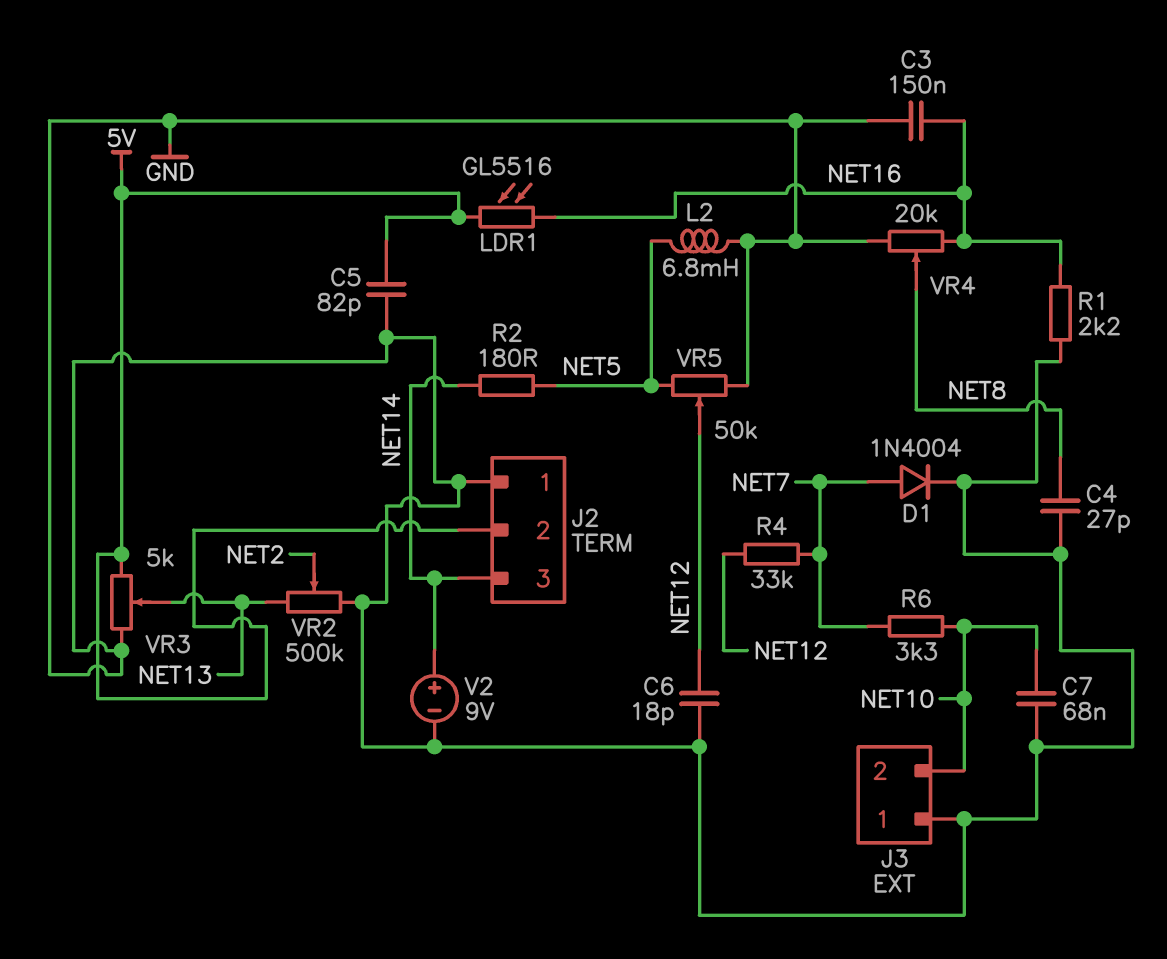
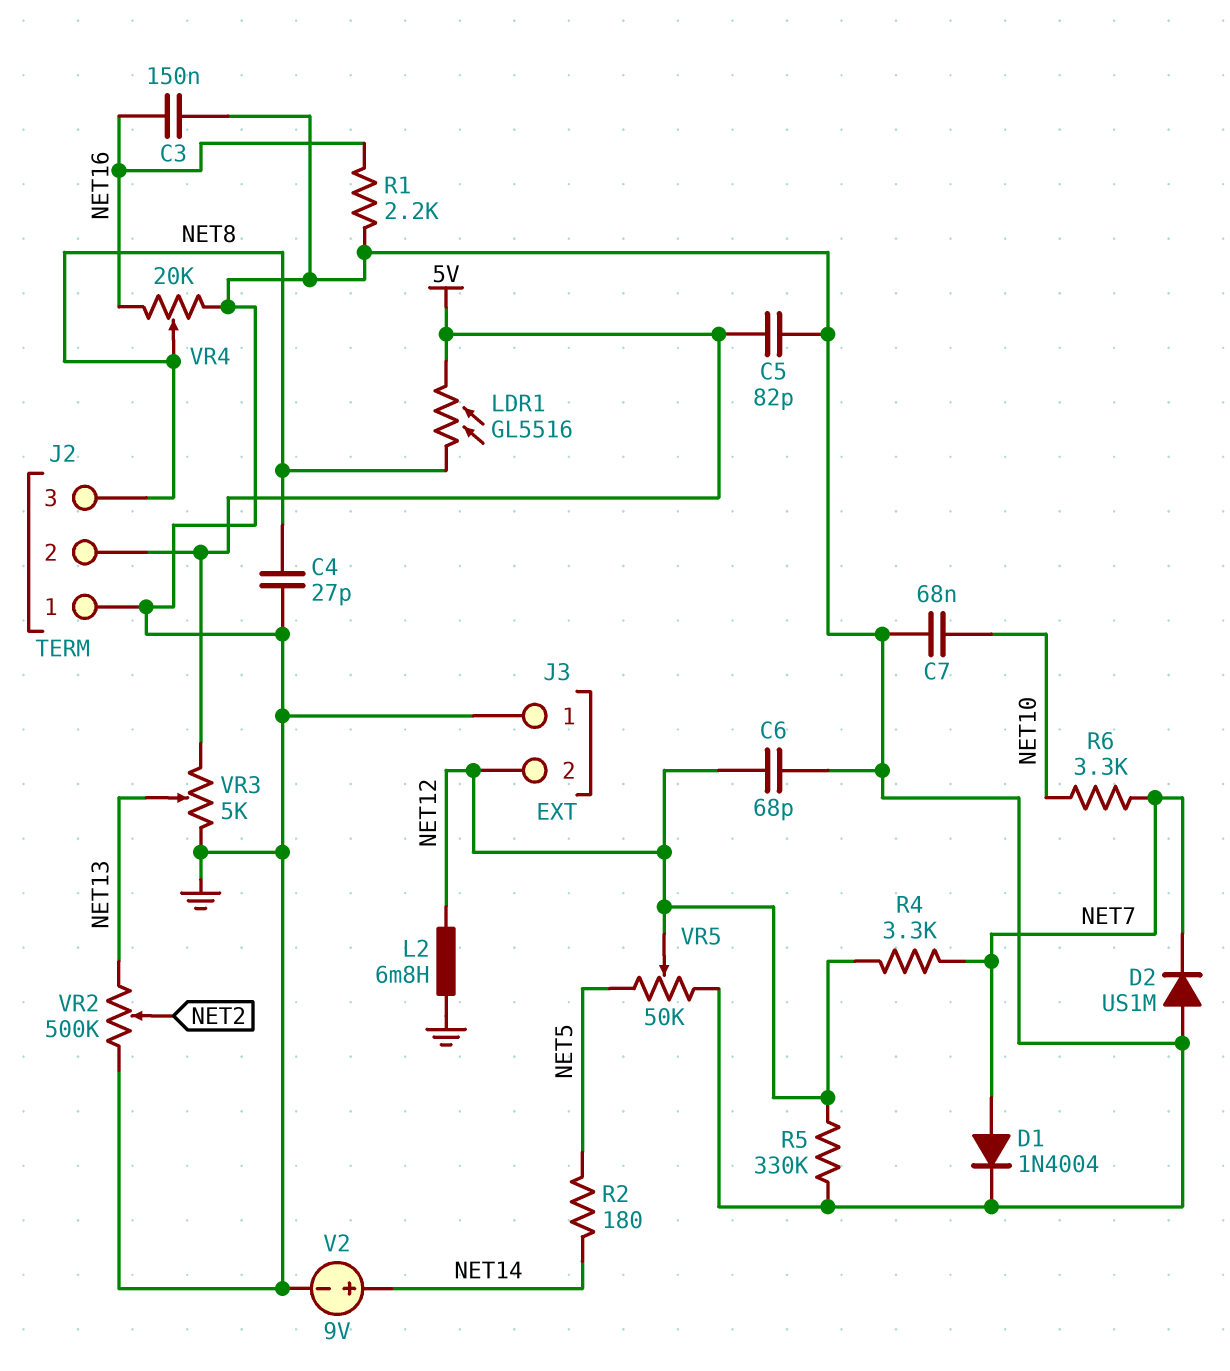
C6: 18pF (GND, NET12) -> 68pF (GND, NET12)
D2: none -> diode US1M (A GND, K NET7)
J2 pin 3: NET14 -> NET8
J3 pin 2: NET10 -> NET12
L2: 6.8mH (GND, NET5) -> 6.8mH (GND, NET12)
LDR1: GL5516 (5V, NET16) -> GL5516 (5V, NET8)
R4: 33k (NET7, NET12) -> 3.3k (NET7, NET12)
R5: none -> 330k (GND, NET12)

